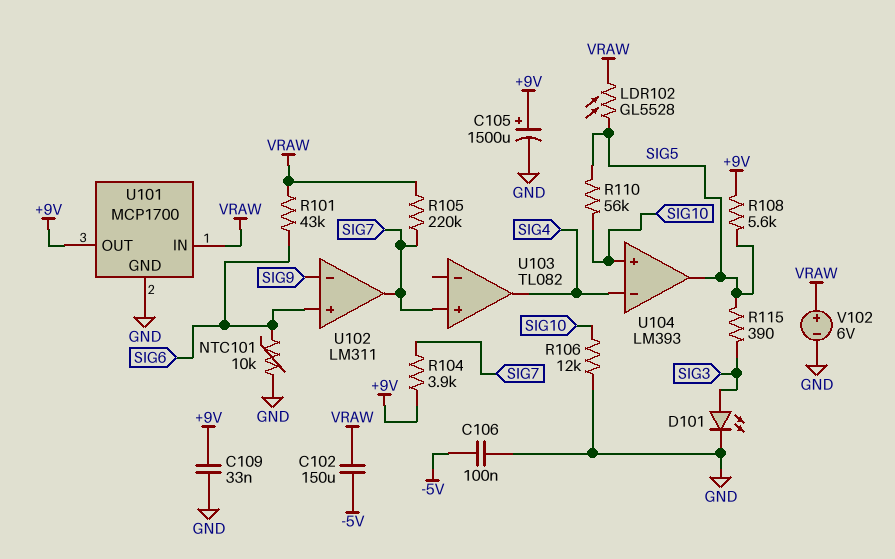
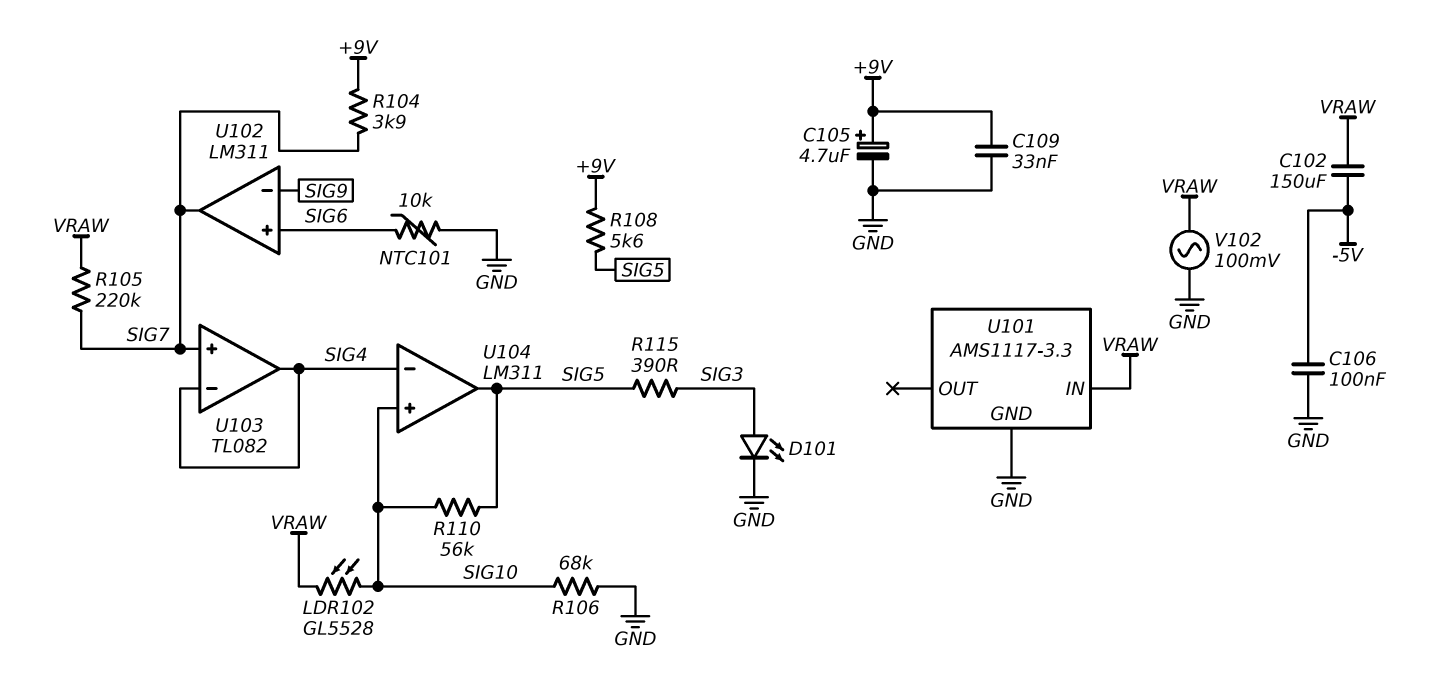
C105: 1500uF (plus +9V, minus GND) -> 4.7uF (plus +9V, minus GND)
LDR102: GL5528 (SIG5, VRAW) -> GL5528 (SIG10, VRAW)
R101: 43k (SIG6, VRAW) -> none
R106: 12k (GND, SIG10) -> 68k (GND, SIG10)
U101: MCP1700 -> AMS1117-3.3
U101 pin OUT: +9V -> none
U103 pin in-: none -> SIG4
U104: LM393 -> LM311
V102: 6V (plus VRAW, minus GND) -> AC 100mV (GND, VRAW)

